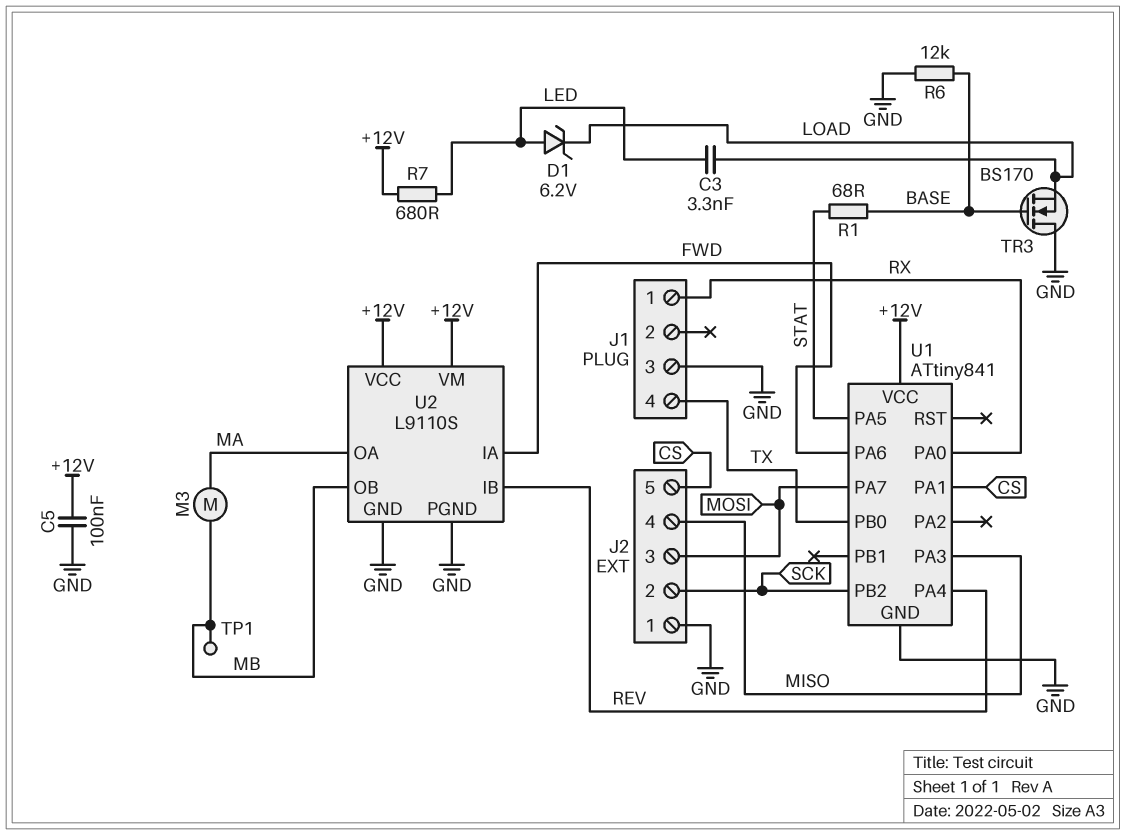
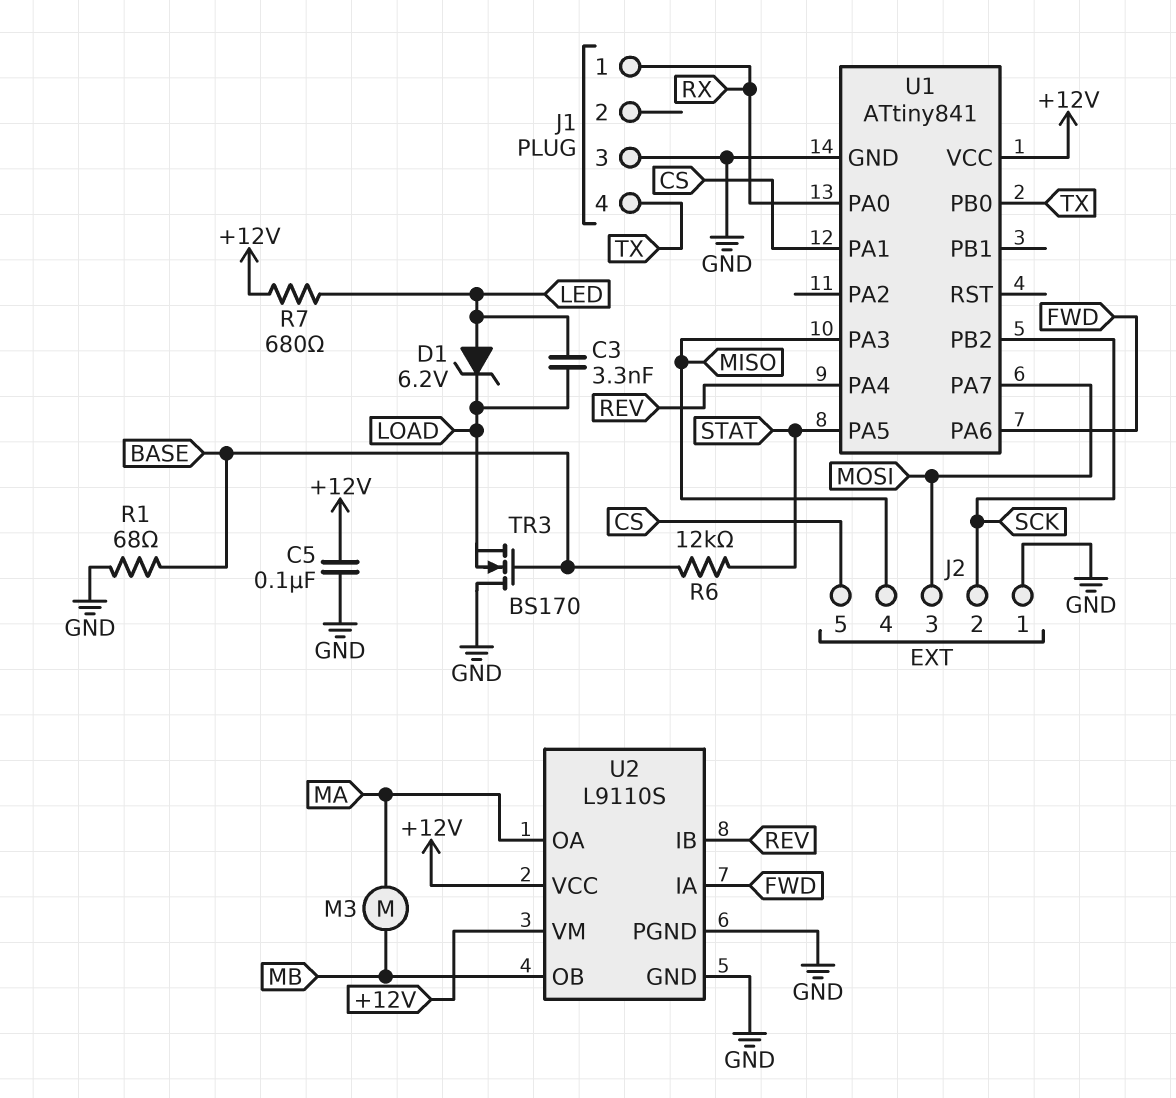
R1: 68 (BASE, STAT) -> 68 (BASE, GND)
R6: 12k (BASE, GND) -> 12k (BASE, STAT)
TP1: test point (MB) -> none

